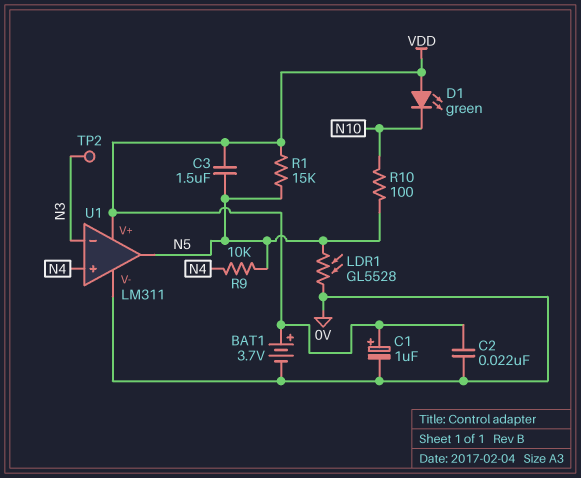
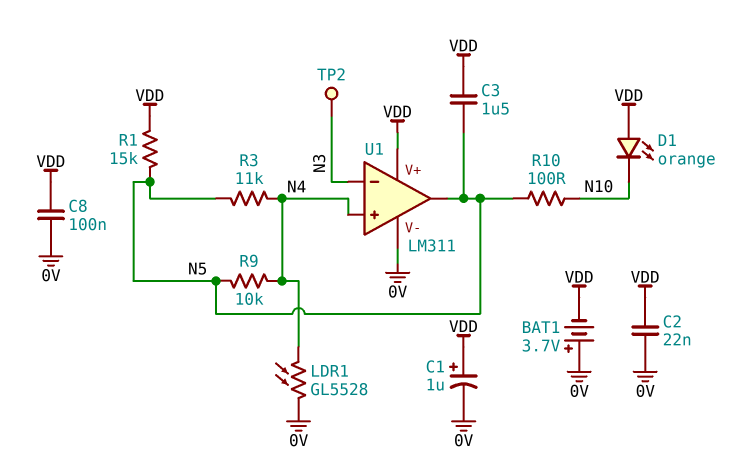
BAT1: 3.7V (plus VDD, minus 0V) -> 3.7V (plus 0V, minus VDD)
C8: none -> 100nF (0V, VDD)
D1: LED green (A VDD, K N10) -> LED orange (A VDD, K N10)
LDR1: GL5528 (0V, N5) -> GL5528 (0V, N4)
R3: none -> 11k (N4, N5)

